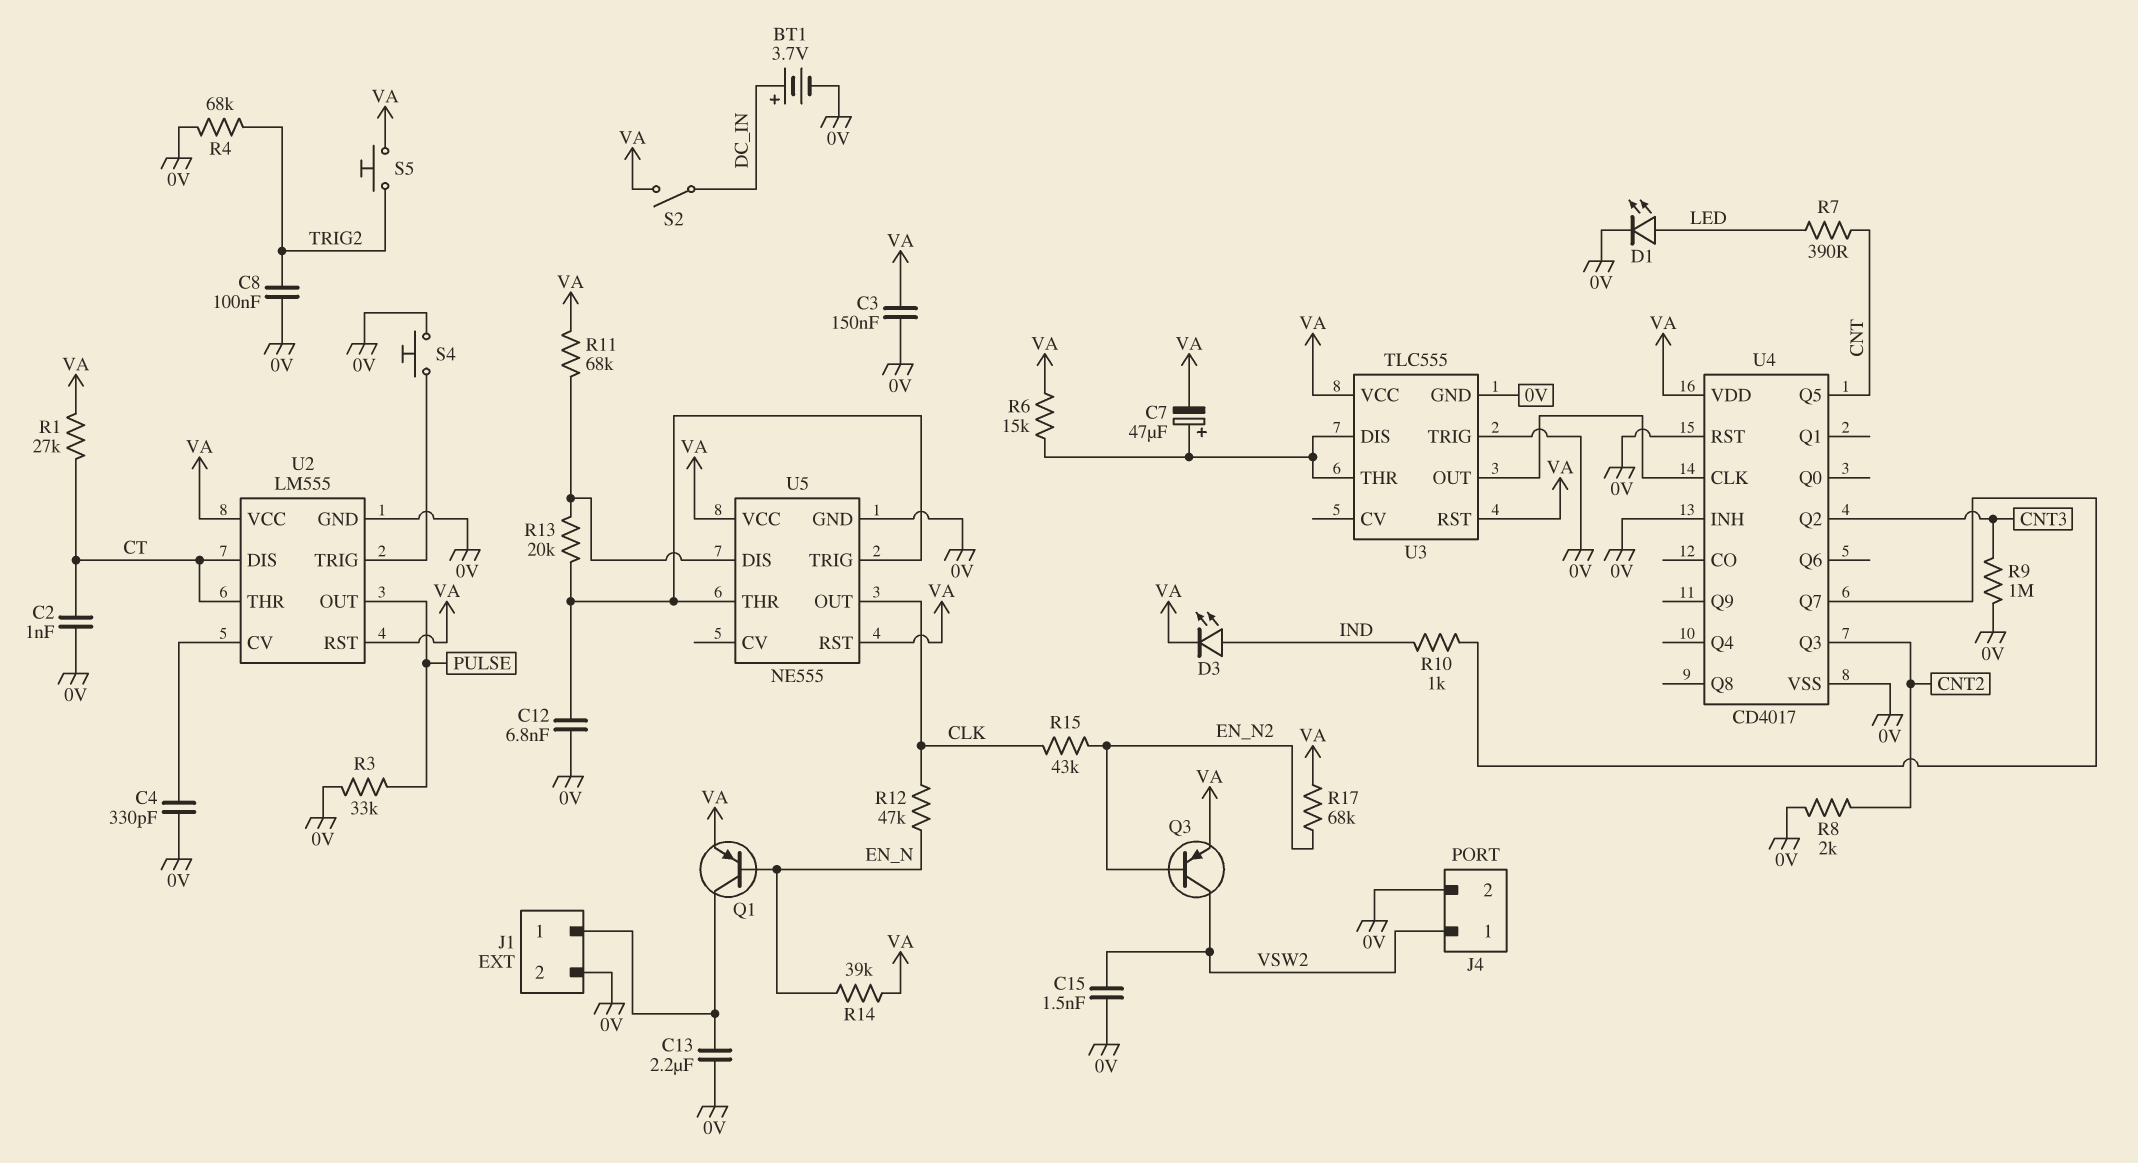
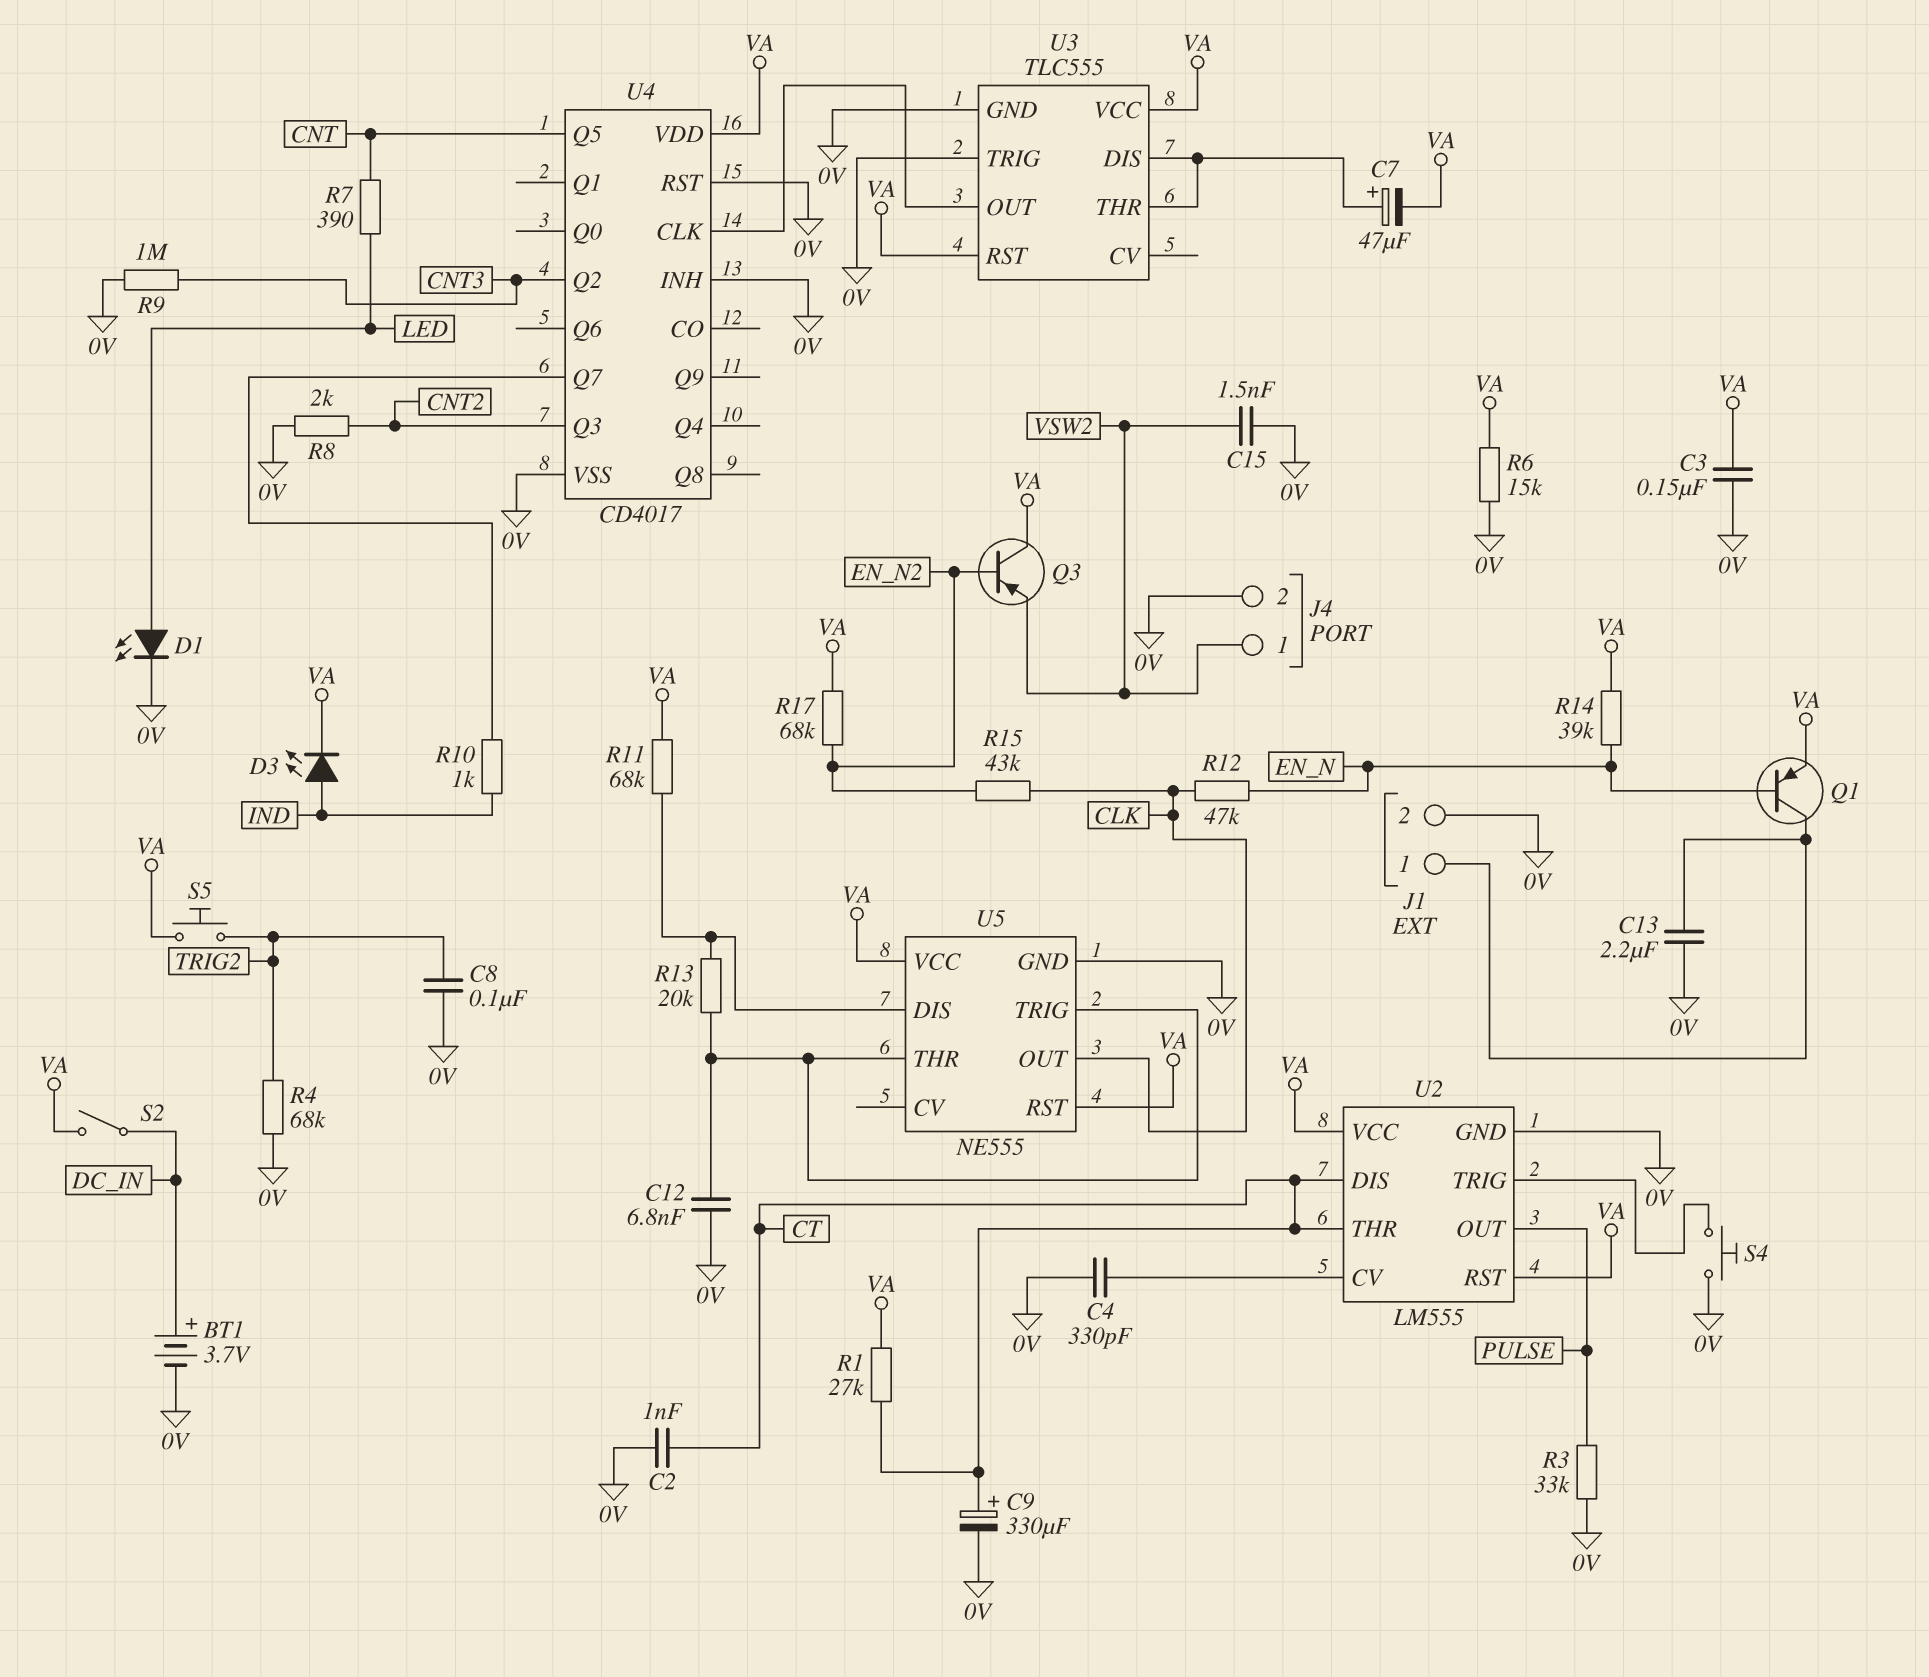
C9: none -> 330uF (plus CT, minus 0V)
Q3: PNP (B EN_N2, C VSW2, E VA) -> PNP (B EN_N2, C VA, E VSW2)
R6: 15k (U3/DIS, VA) -> 15k (0V, VA)

